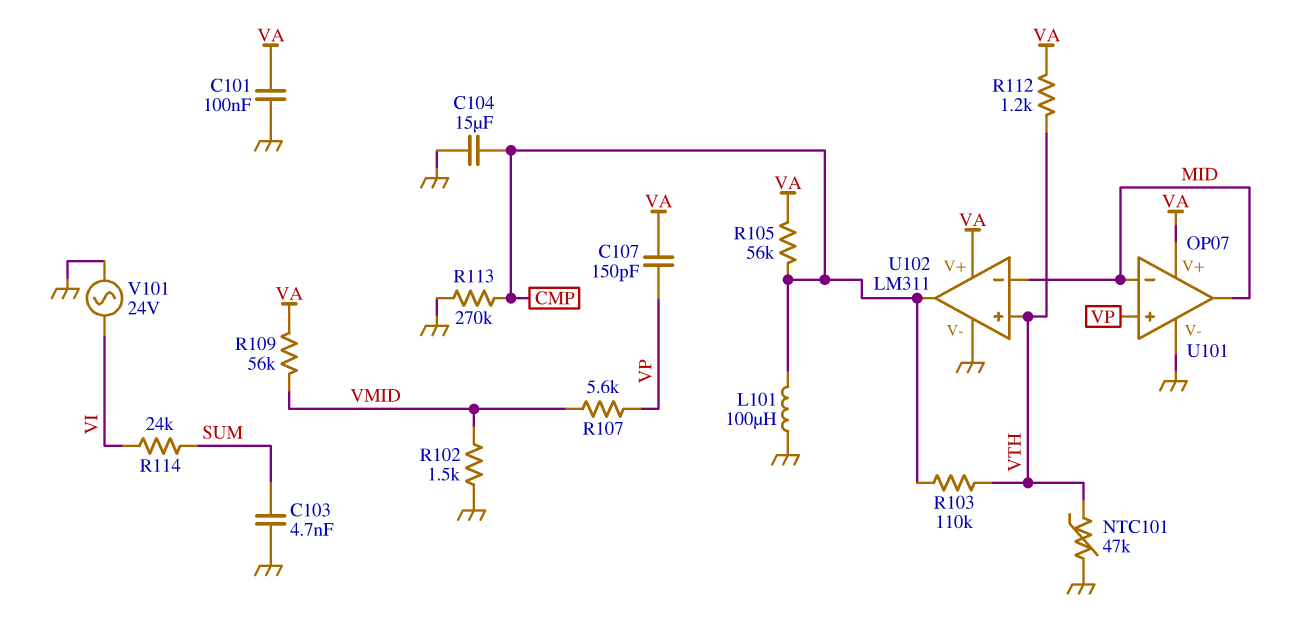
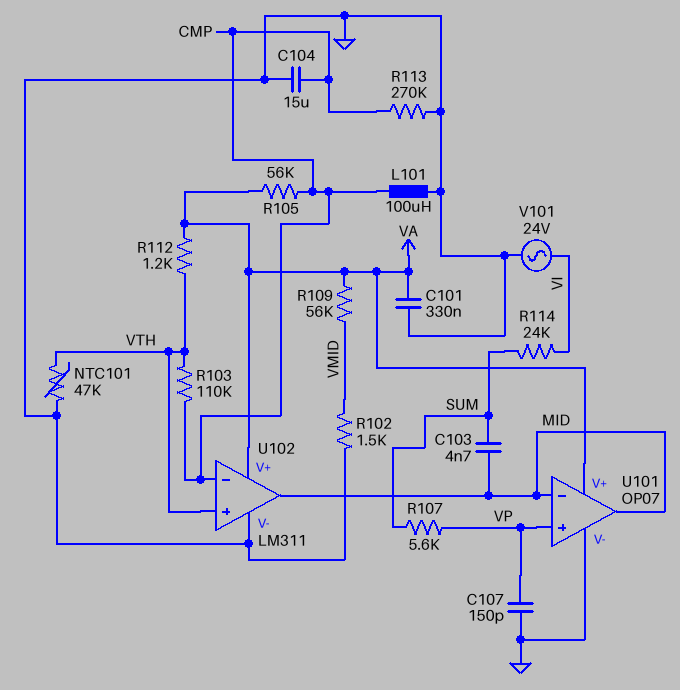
C101: 100nF (GND, VA) -> 330nF (GND, VA)
C103: 4.7nF (GND, SUM) -> 4.7nF (MID, SUM)
C107: 150pF (VA, VP) -> 150pF (GND, VP)
R107: 5.6k (VMID, VP) -> 5.6k (SUM, VP)
U102 pin in-: MID -> CMP
U102 pin out: CMP -> MID

